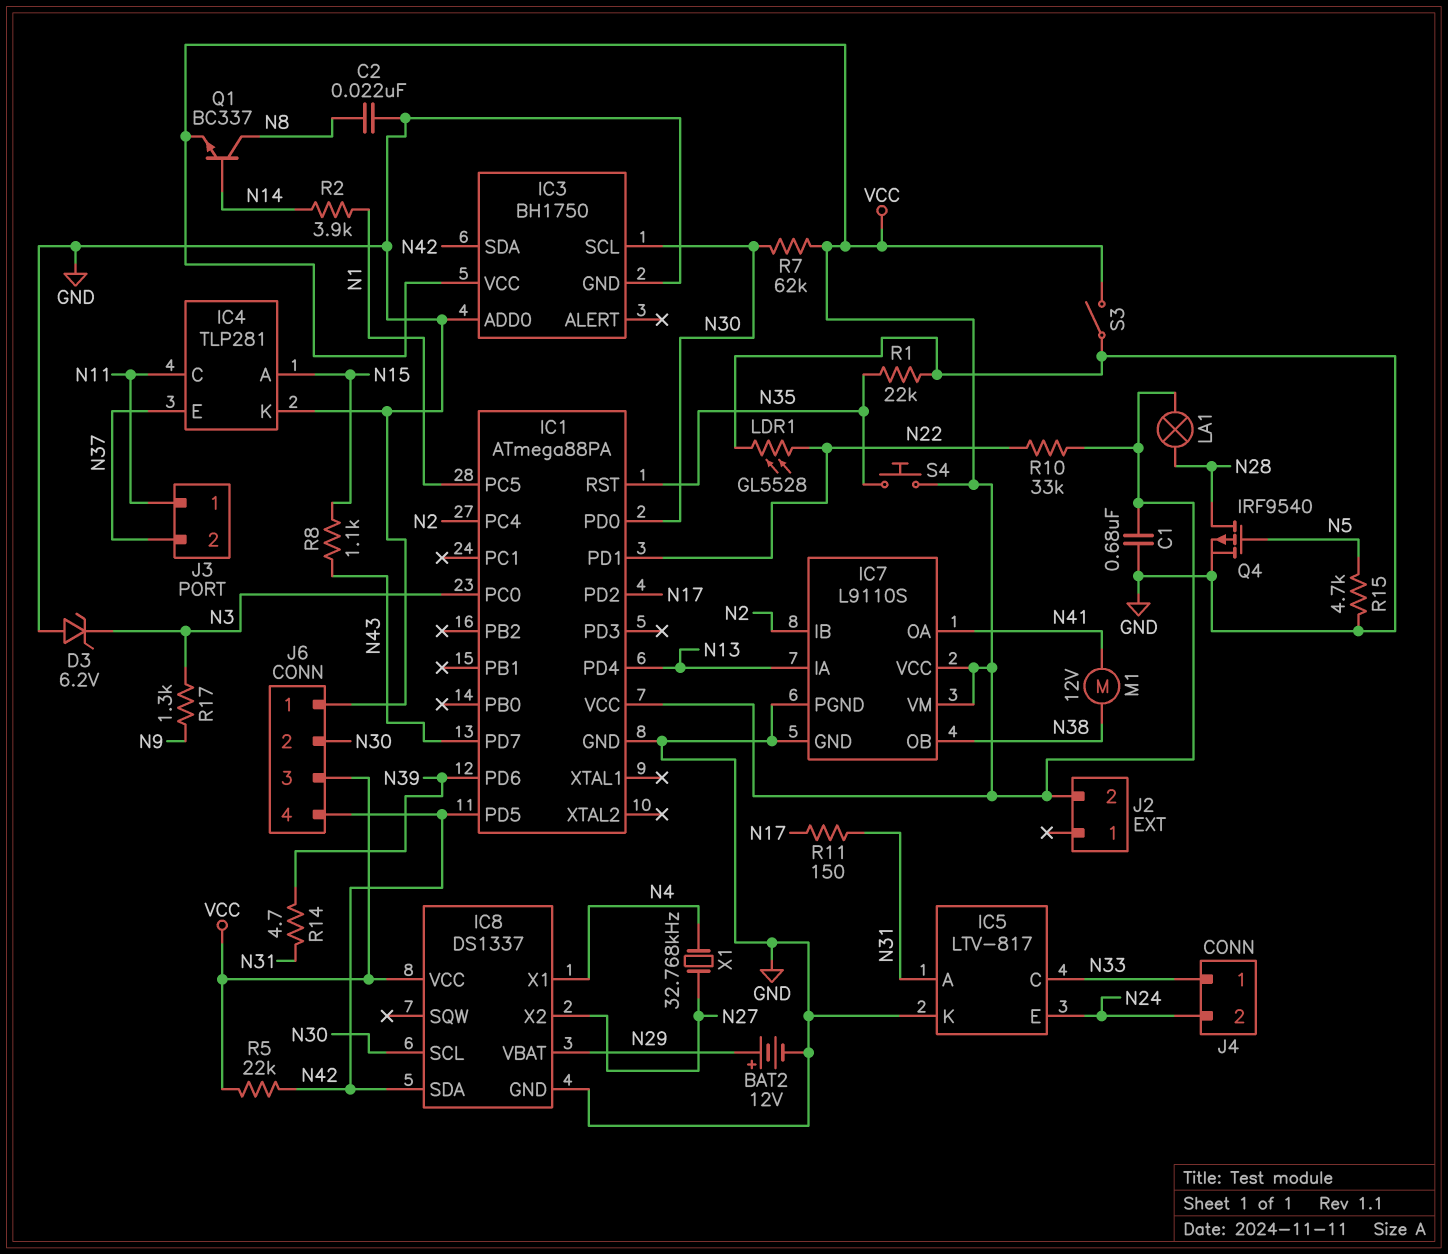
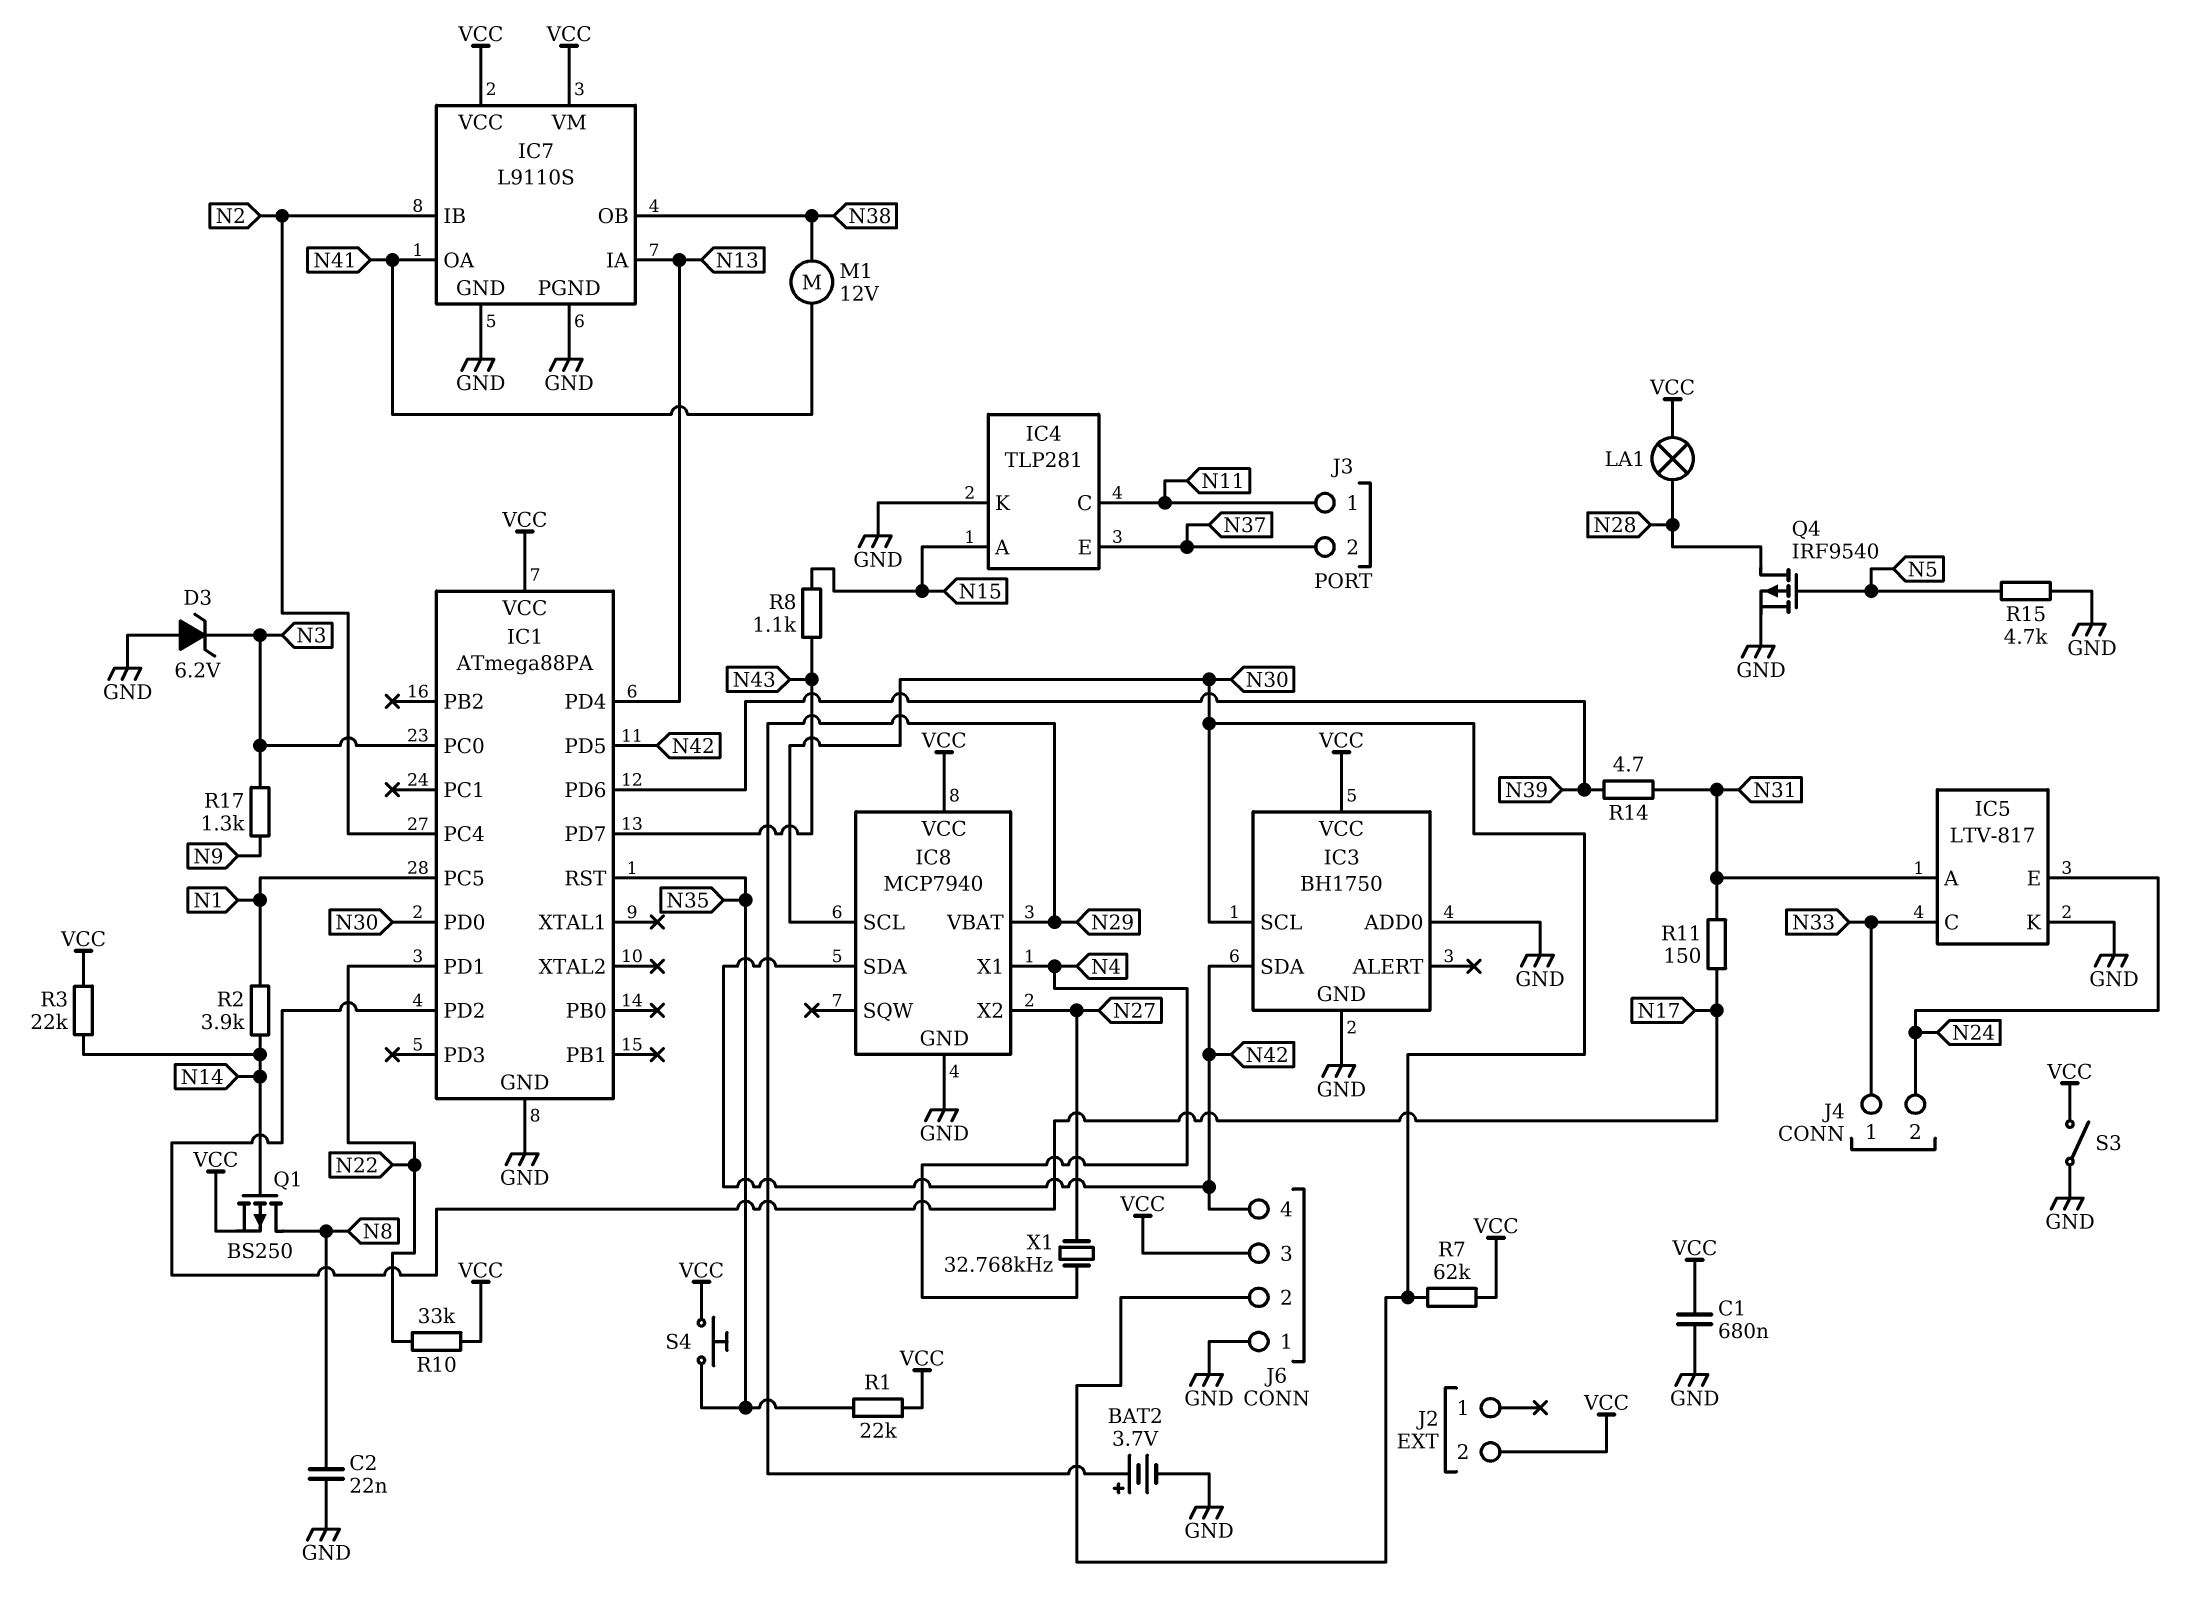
BAT2: 12V (plus N29, minus GND) -> 3.7V (plus N29, minus GND)
IC8: DS1337 -> MCP7940
LDR1: GL5528 (GND, N22) -> none
Q1: NPN BC337 (B N14, C N8, E VCC) -> PMOS BS250 (G N14, D N8, S VCC)
R1: 22k (GND, N35) -> 22k (N35, VCC)
R3: none -> 22k (N14, VCC)
R5: 22k (N42, VCC) -> none

